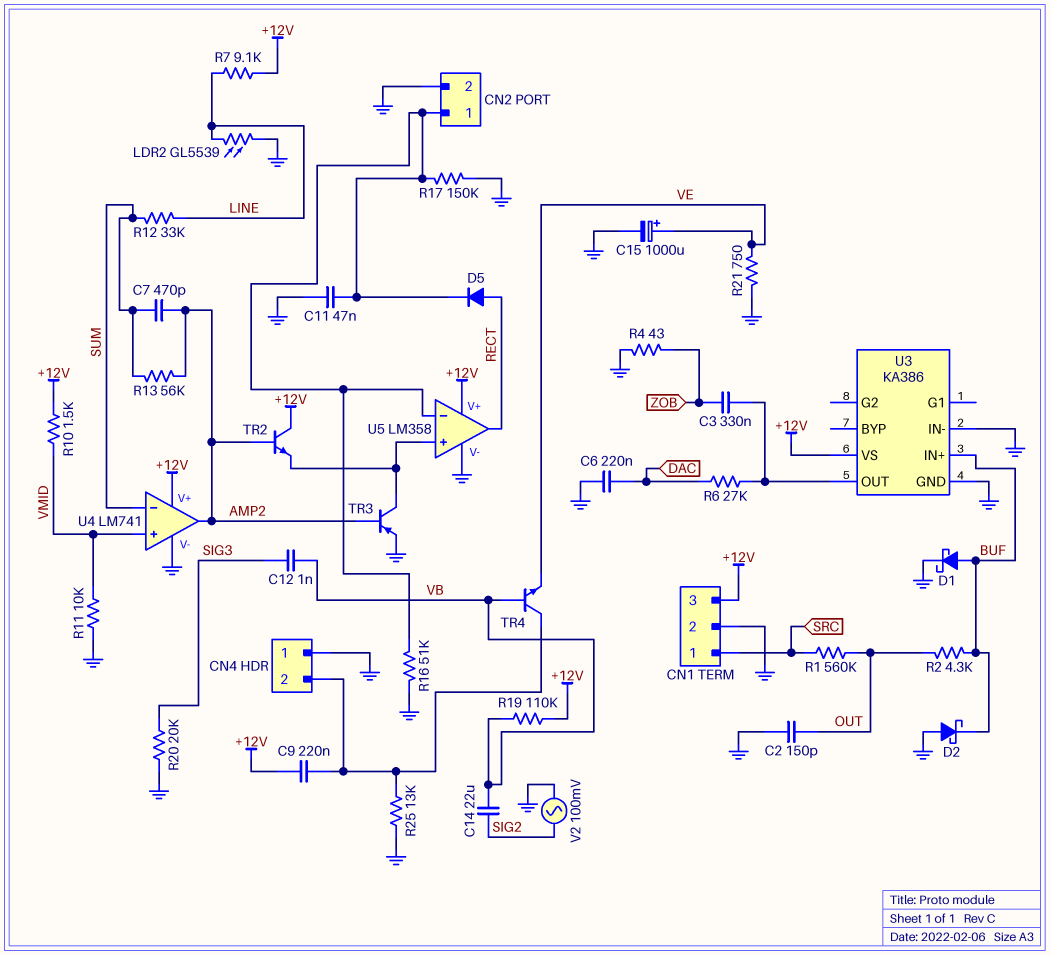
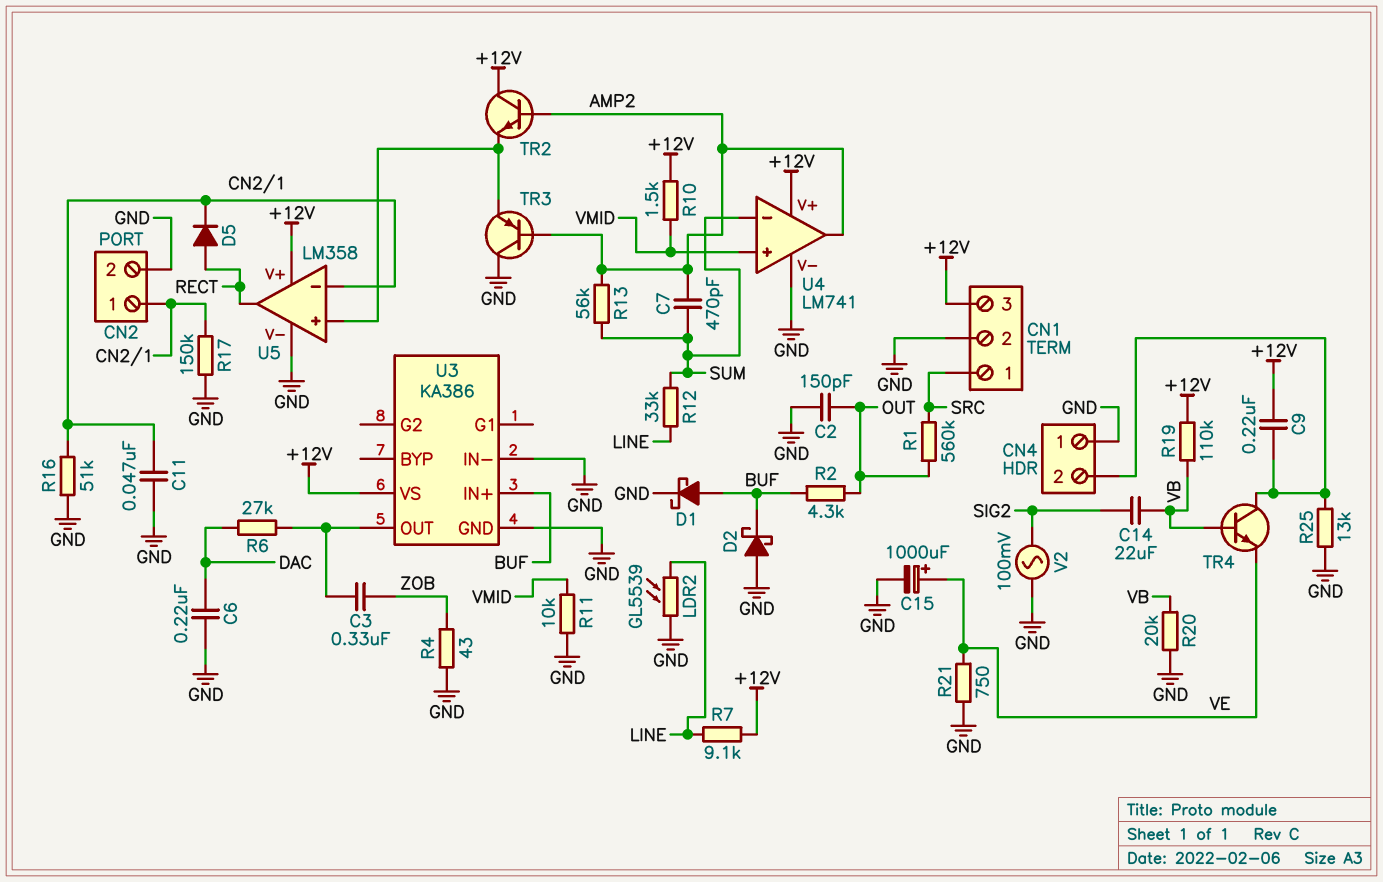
C12: 1nF (SIG3, VB) -> none
R20: 20k (GND, SIG3) -> 20k (GND, VB)
TR3: PNP (B AMP2, C U5/in+, E GND) -> PNP (B AMP2, C GND, E U5/in+)

